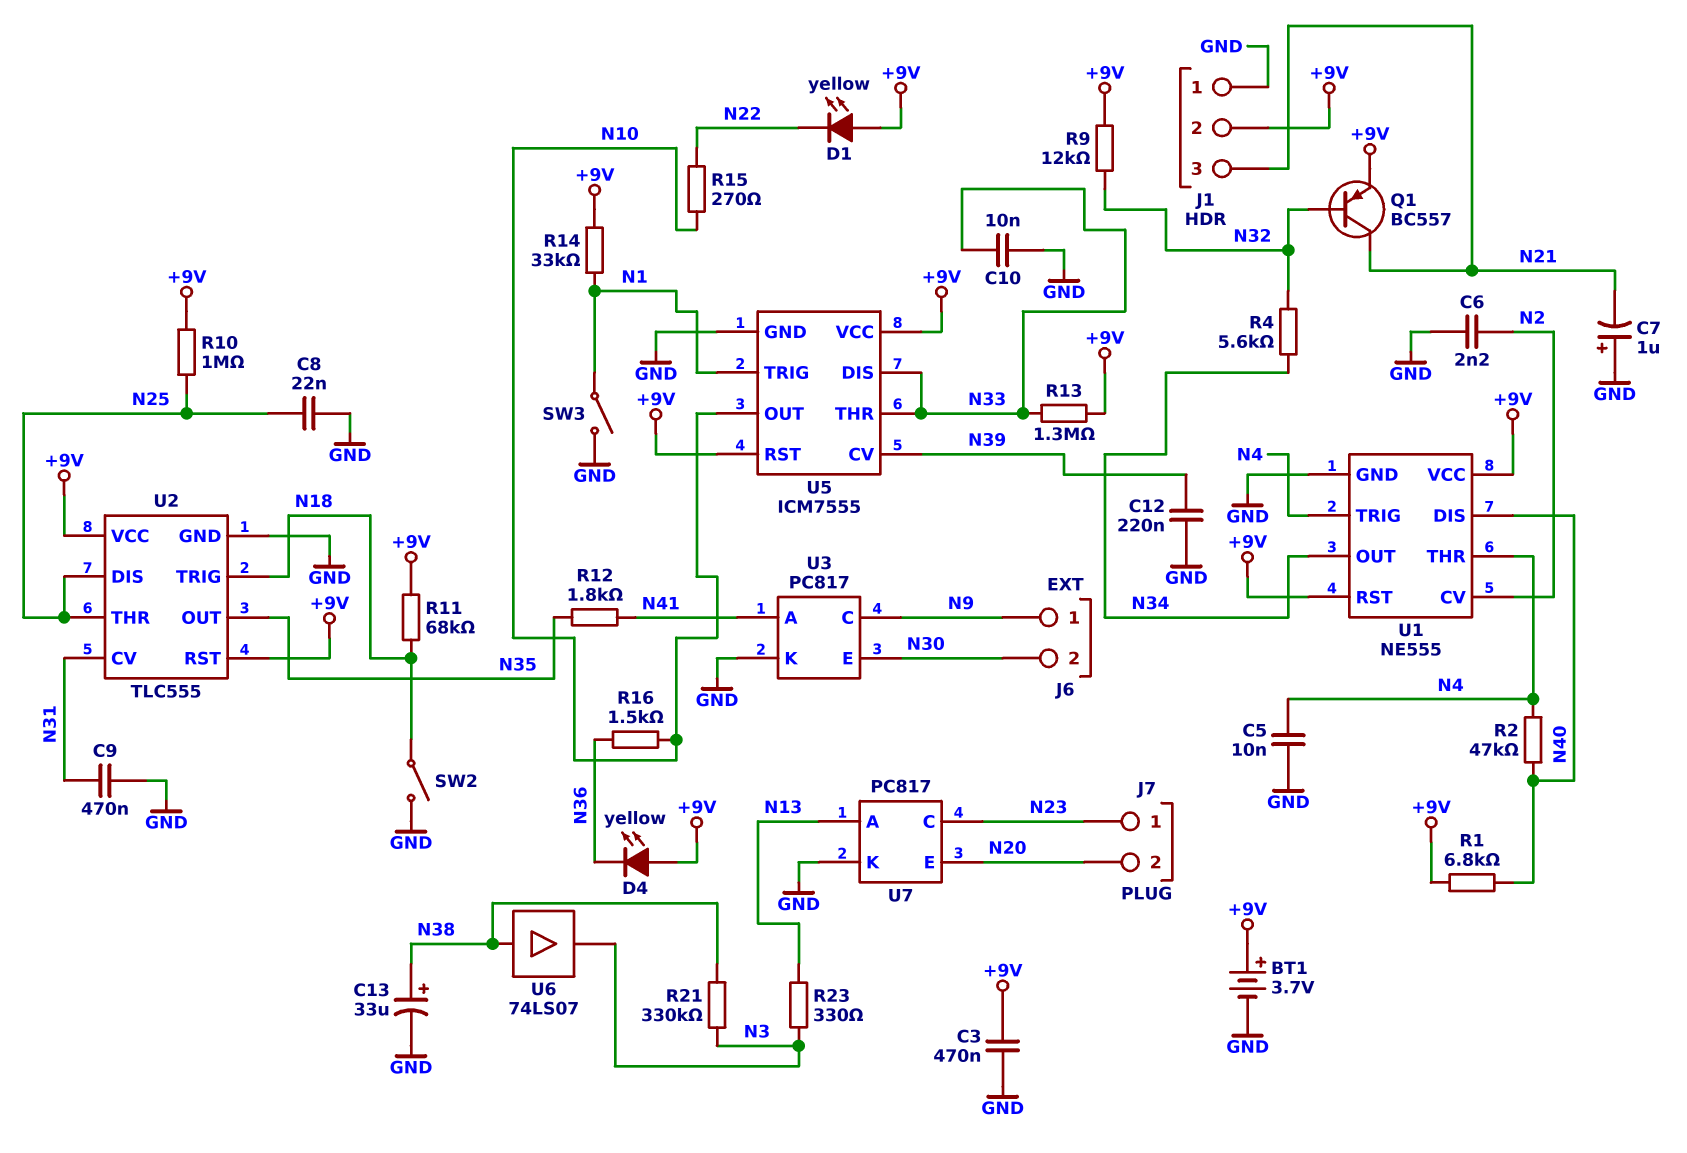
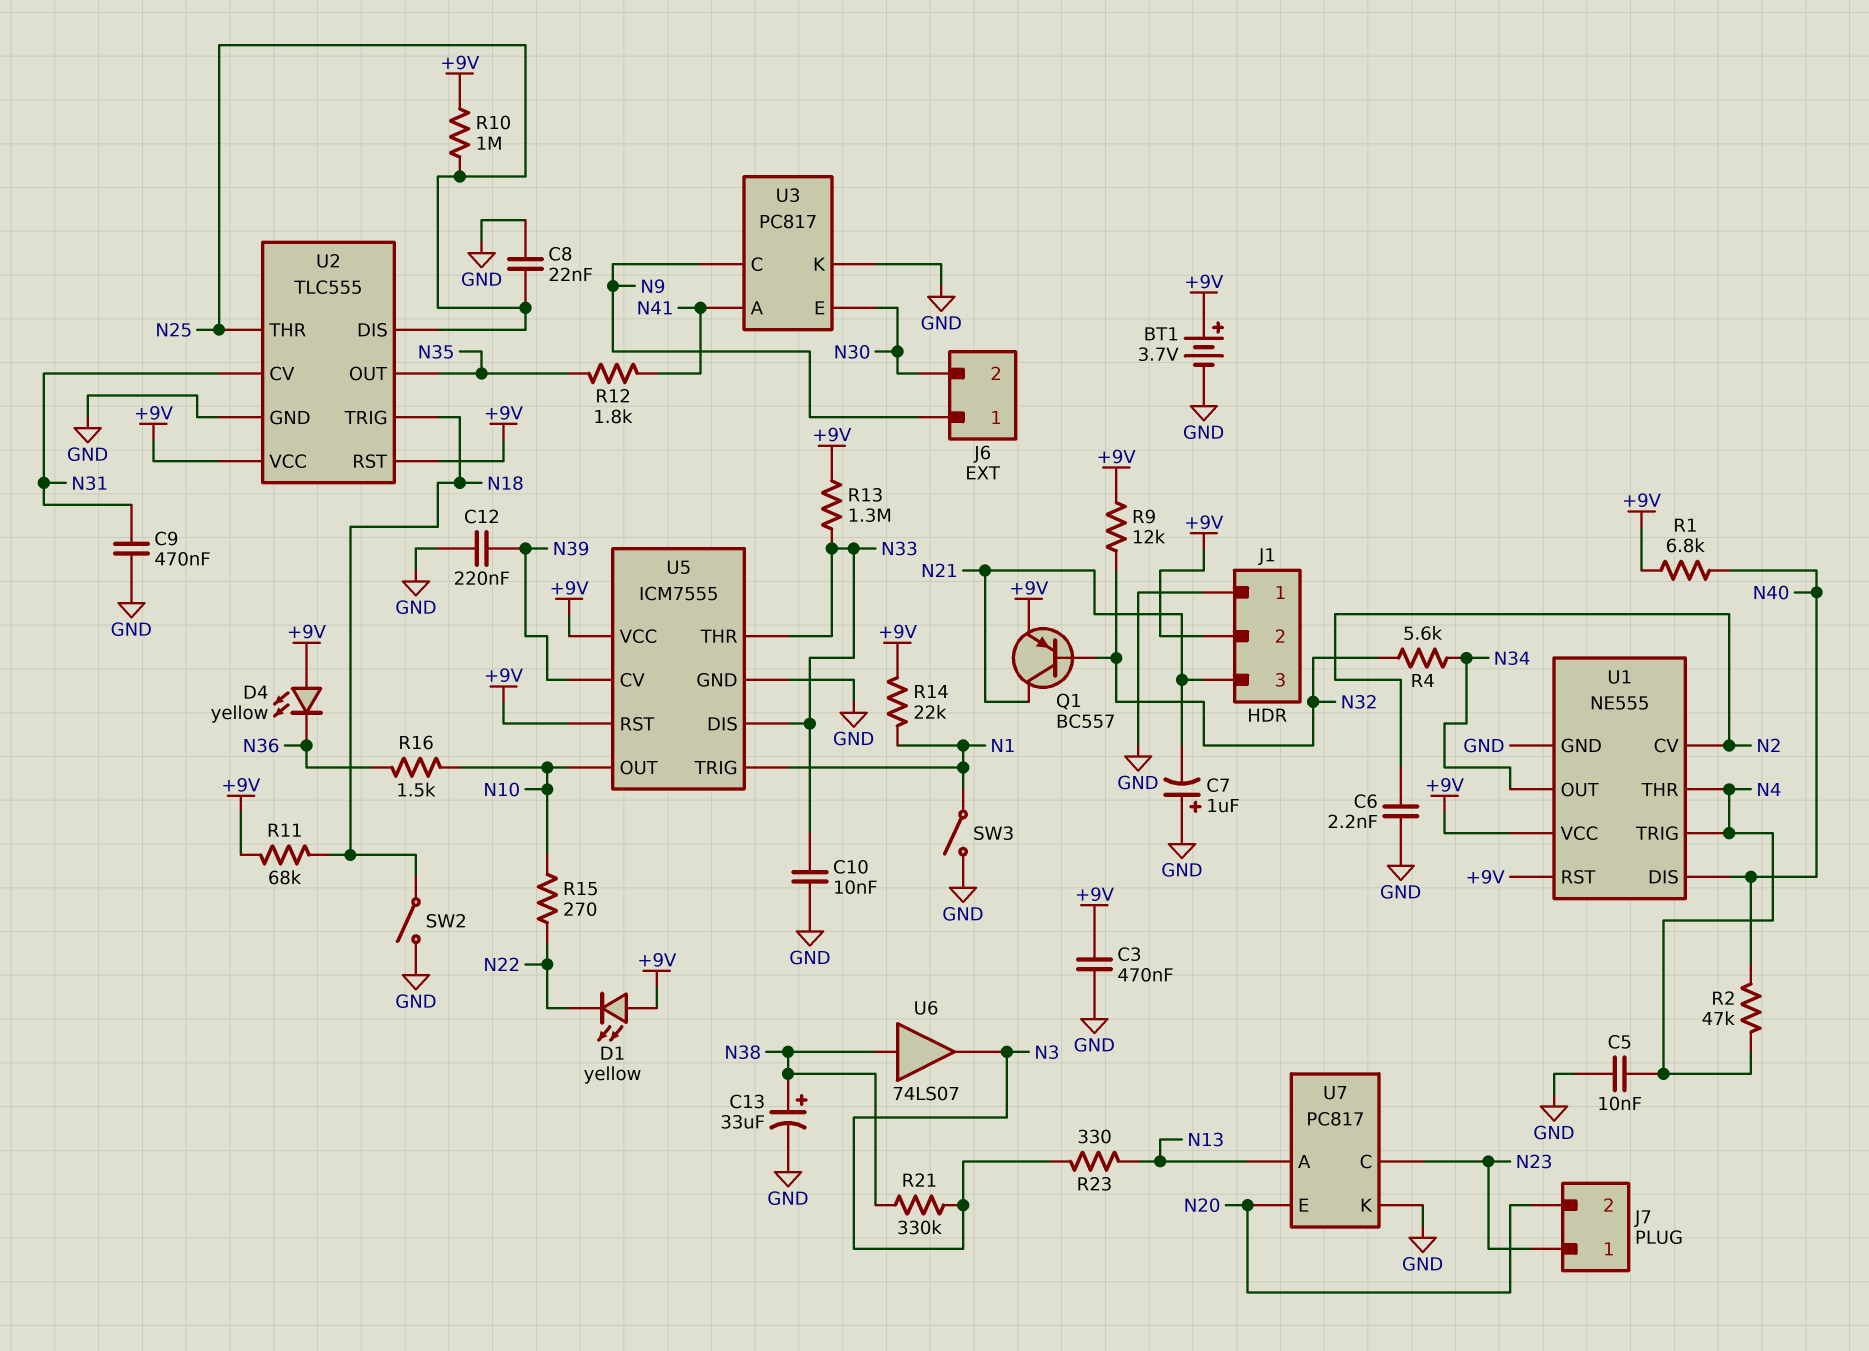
R14: 33k (+9V, N1) -> 22k (+9V, N1)

